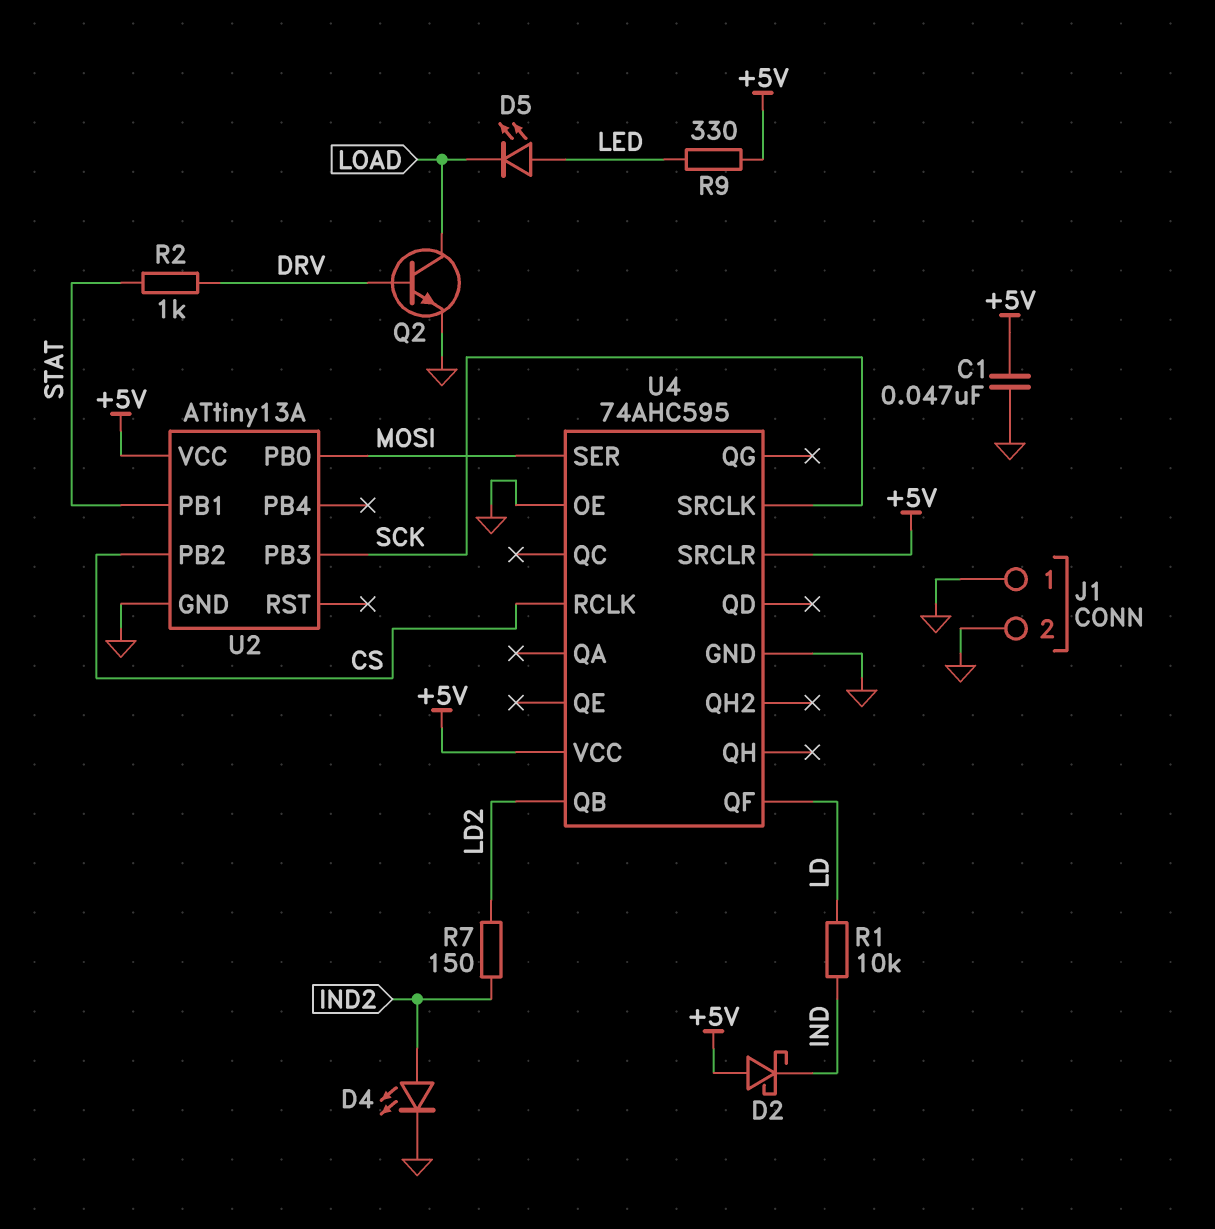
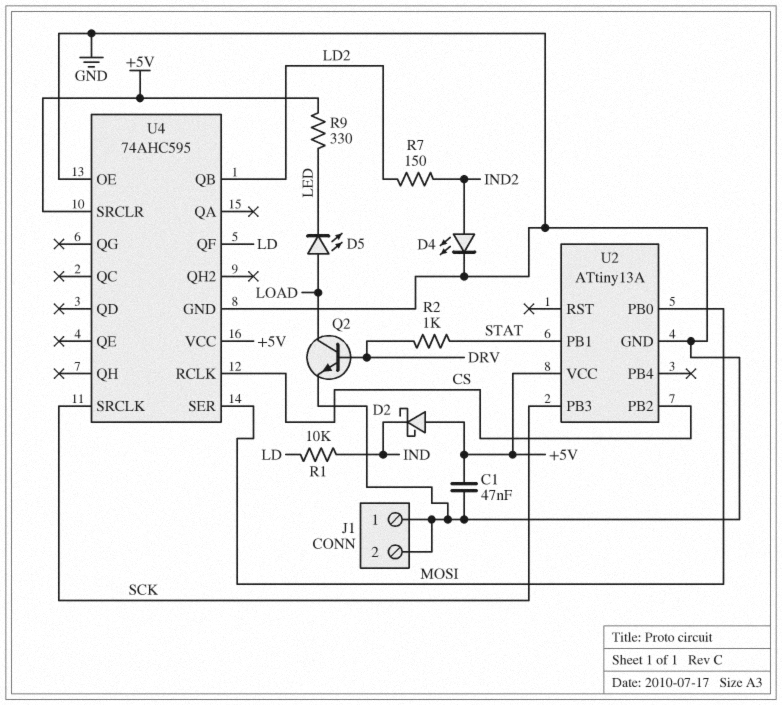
D5: LED (A LED, K LOAD) -> LED (A LOAD, K LED)

